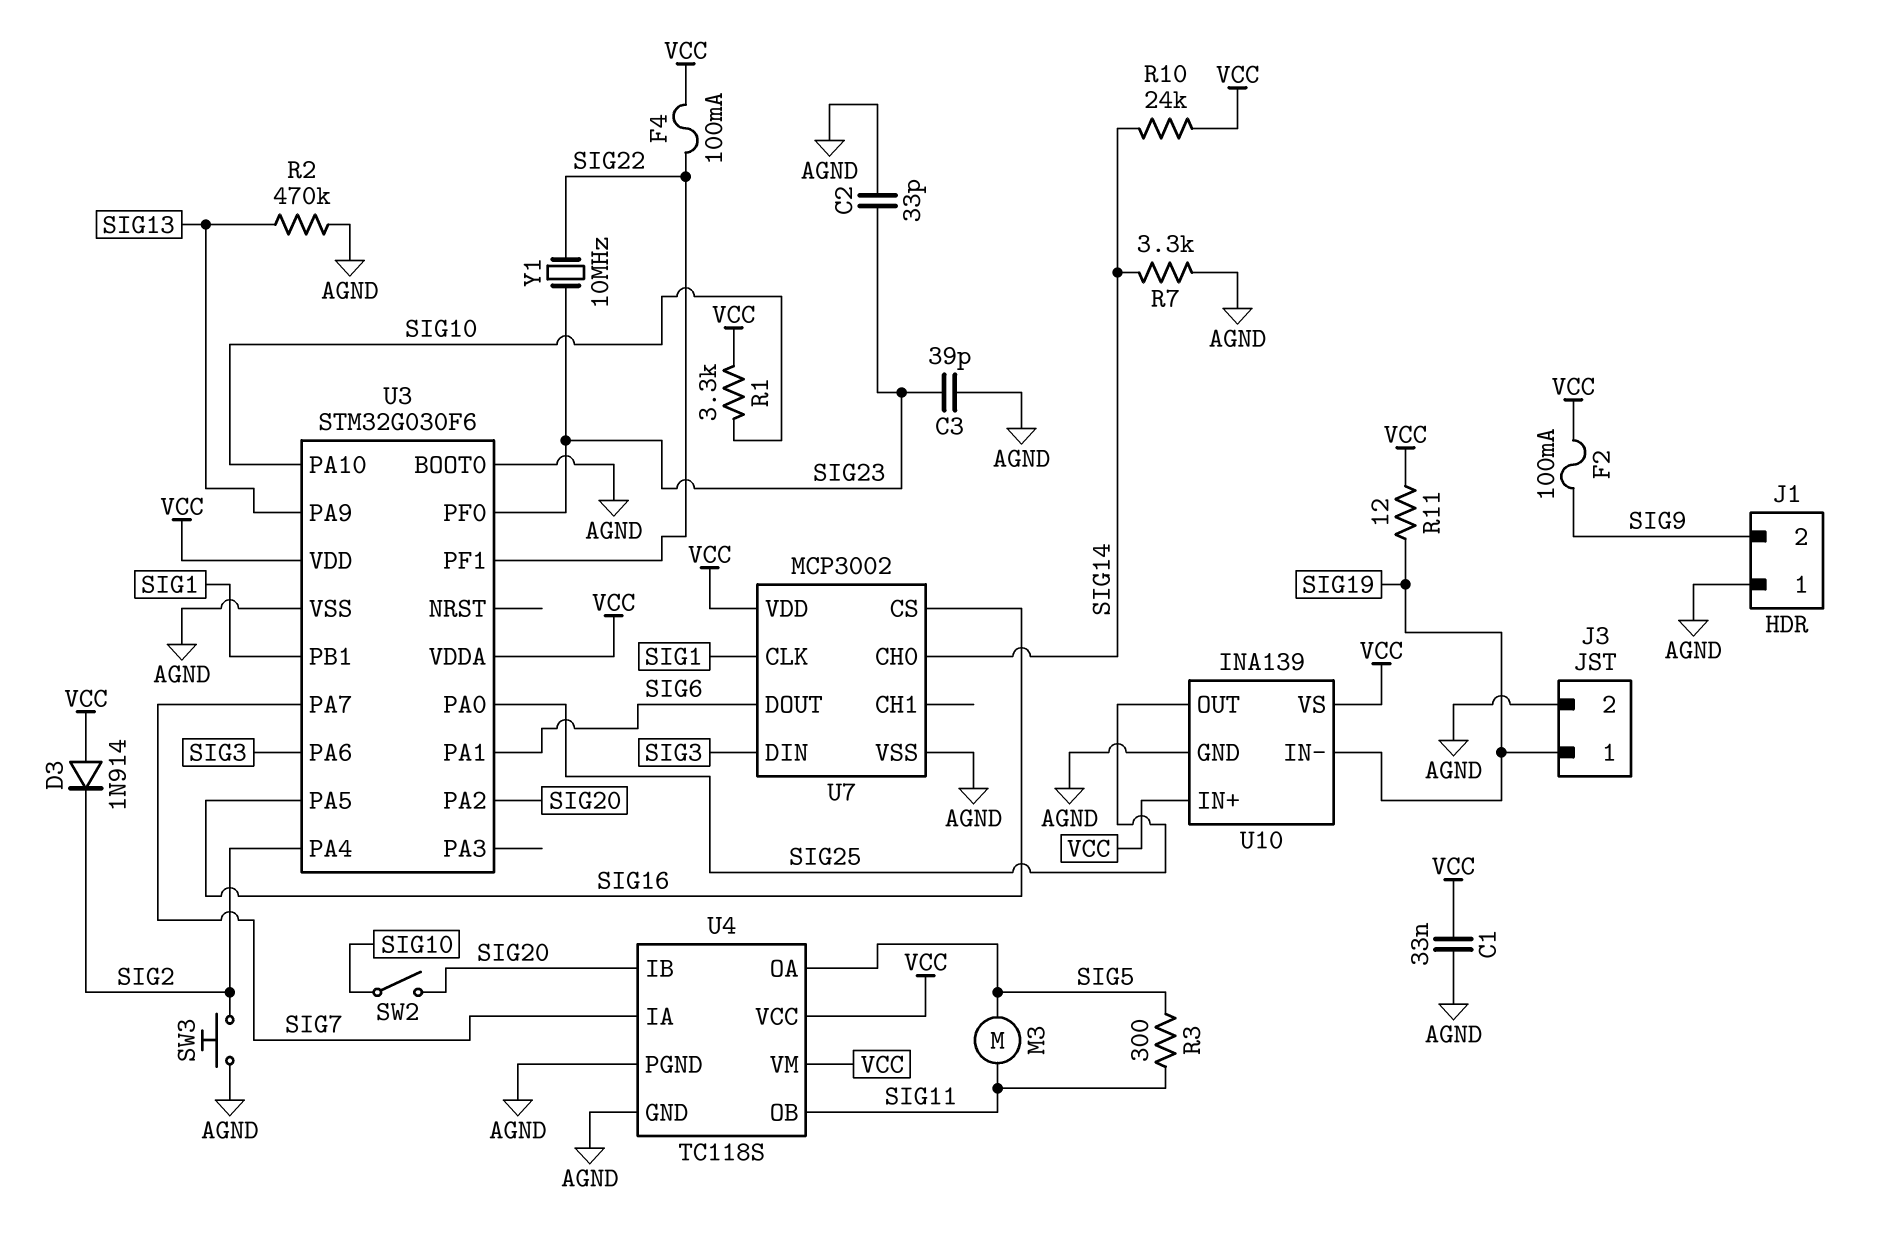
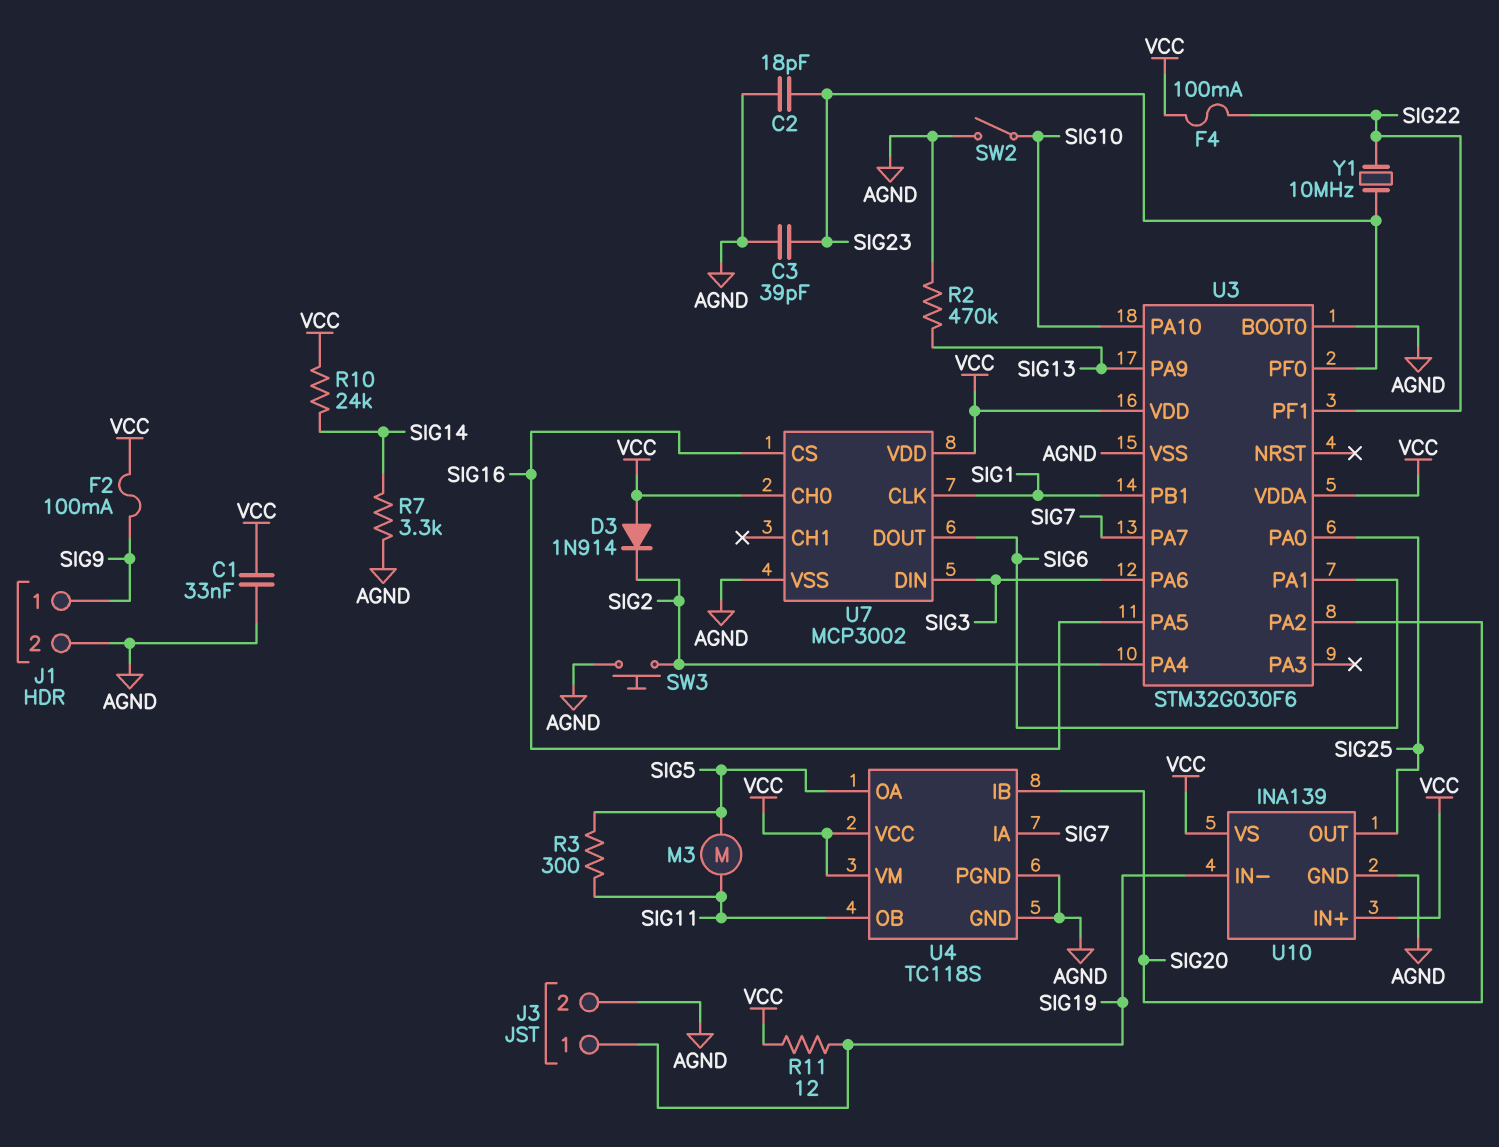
C2: 33pF (AGND, SIG23) -> 18pF (AGND, SIG23)
J1 pin 1: AGND -> SIG9
J1 pin 2: SIG9 -> AGND
R1: 3.3k (SIG10, VCC) -> none
SW2: switch (SIG10, SIG20) -> switch (AGND, SIG10)
U7 pin CH0: SIG14 -> VCC

